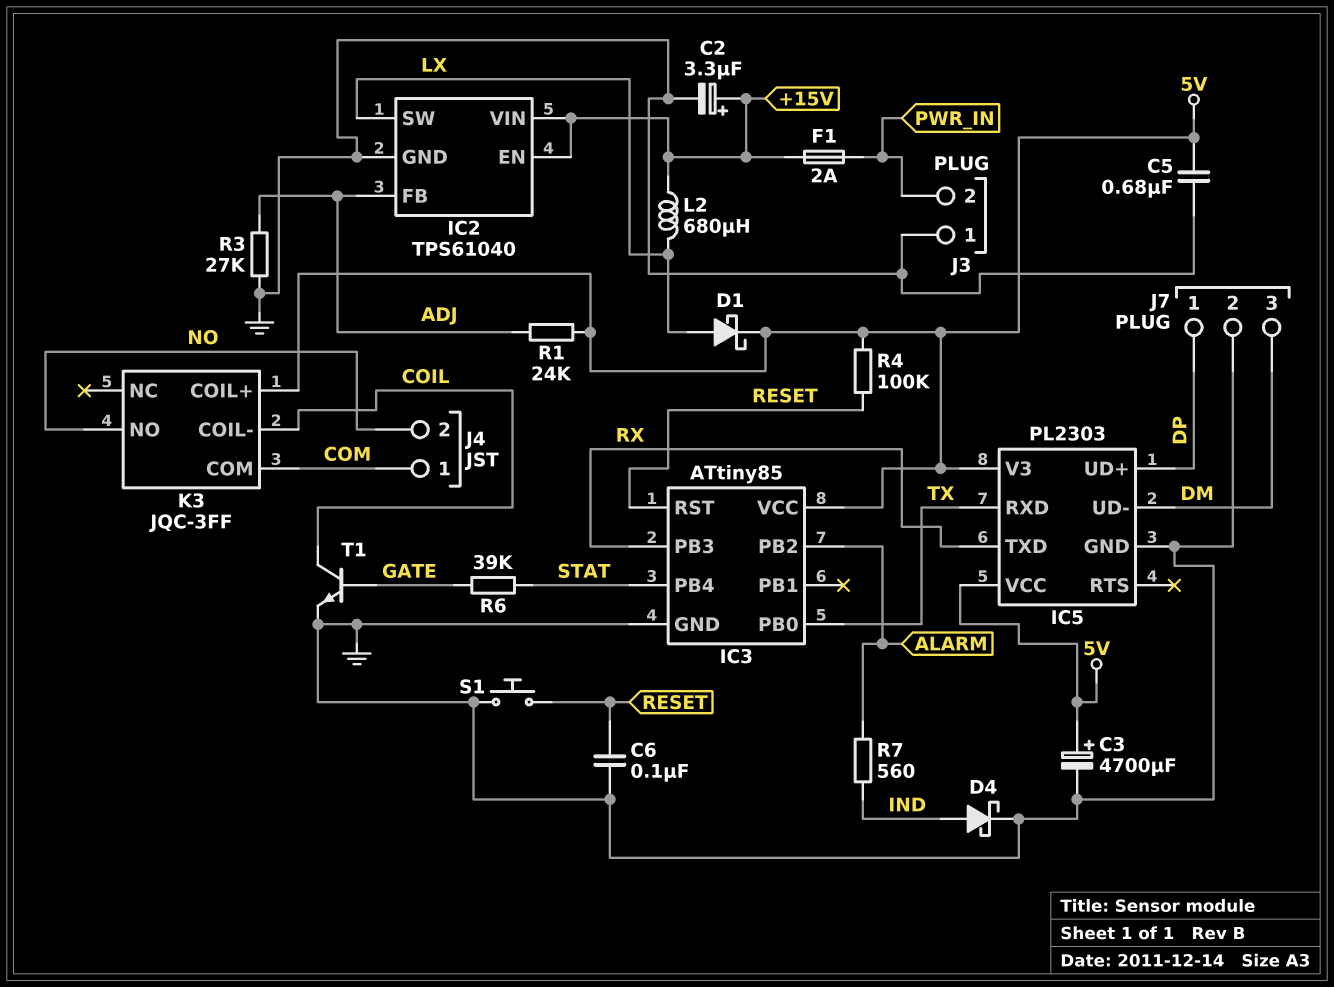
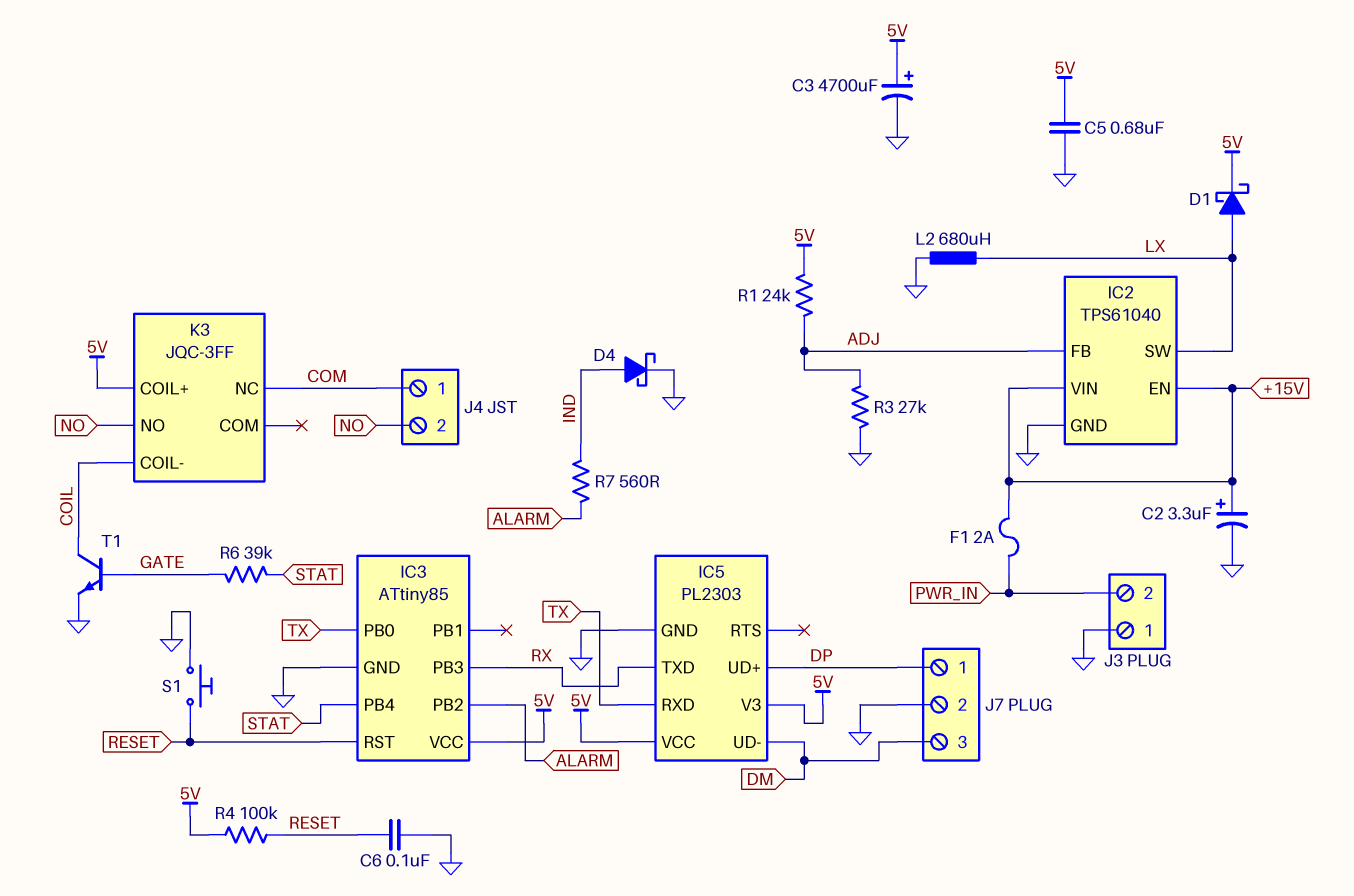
K3 pin COM: COM -> none
K3 pin NC: none -> COM
L2: 680uH (+15V, LX) -> 680uH (GND, LX)

